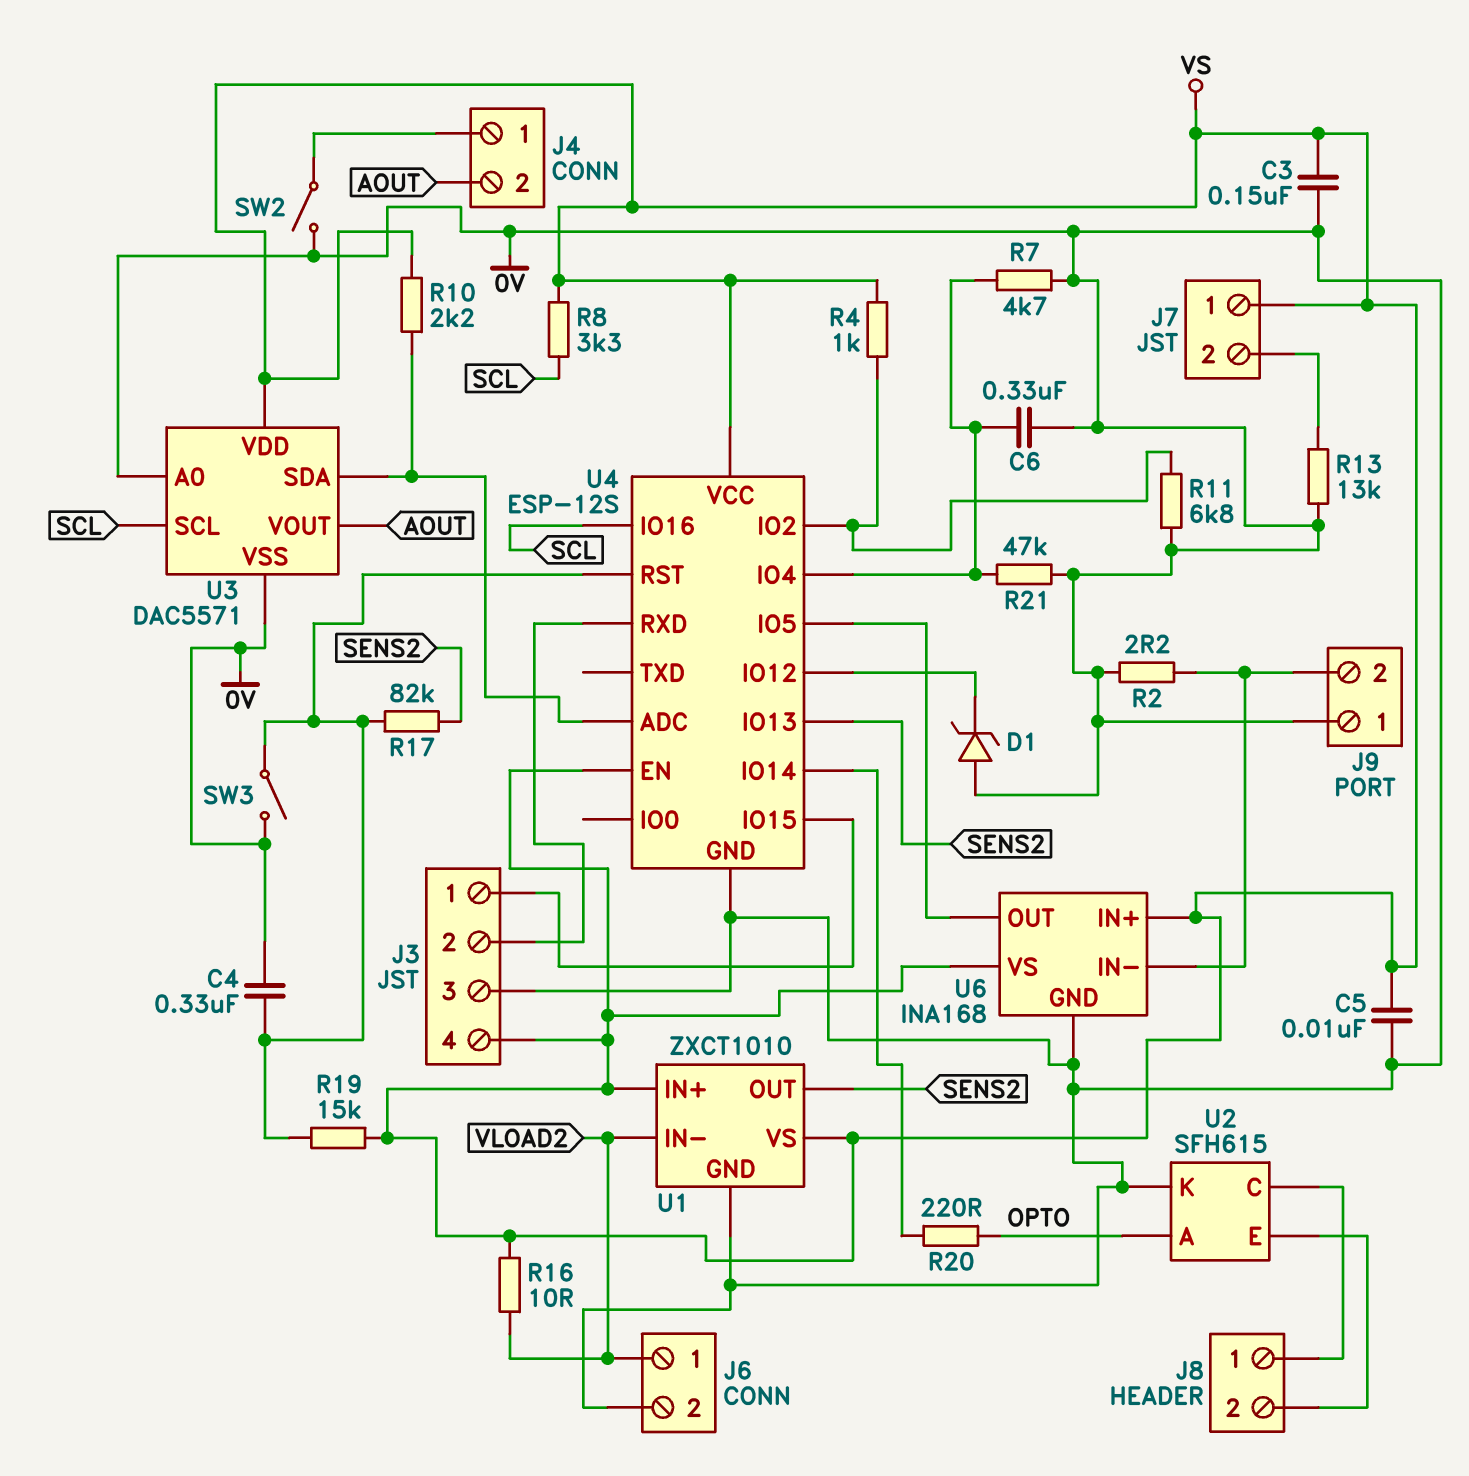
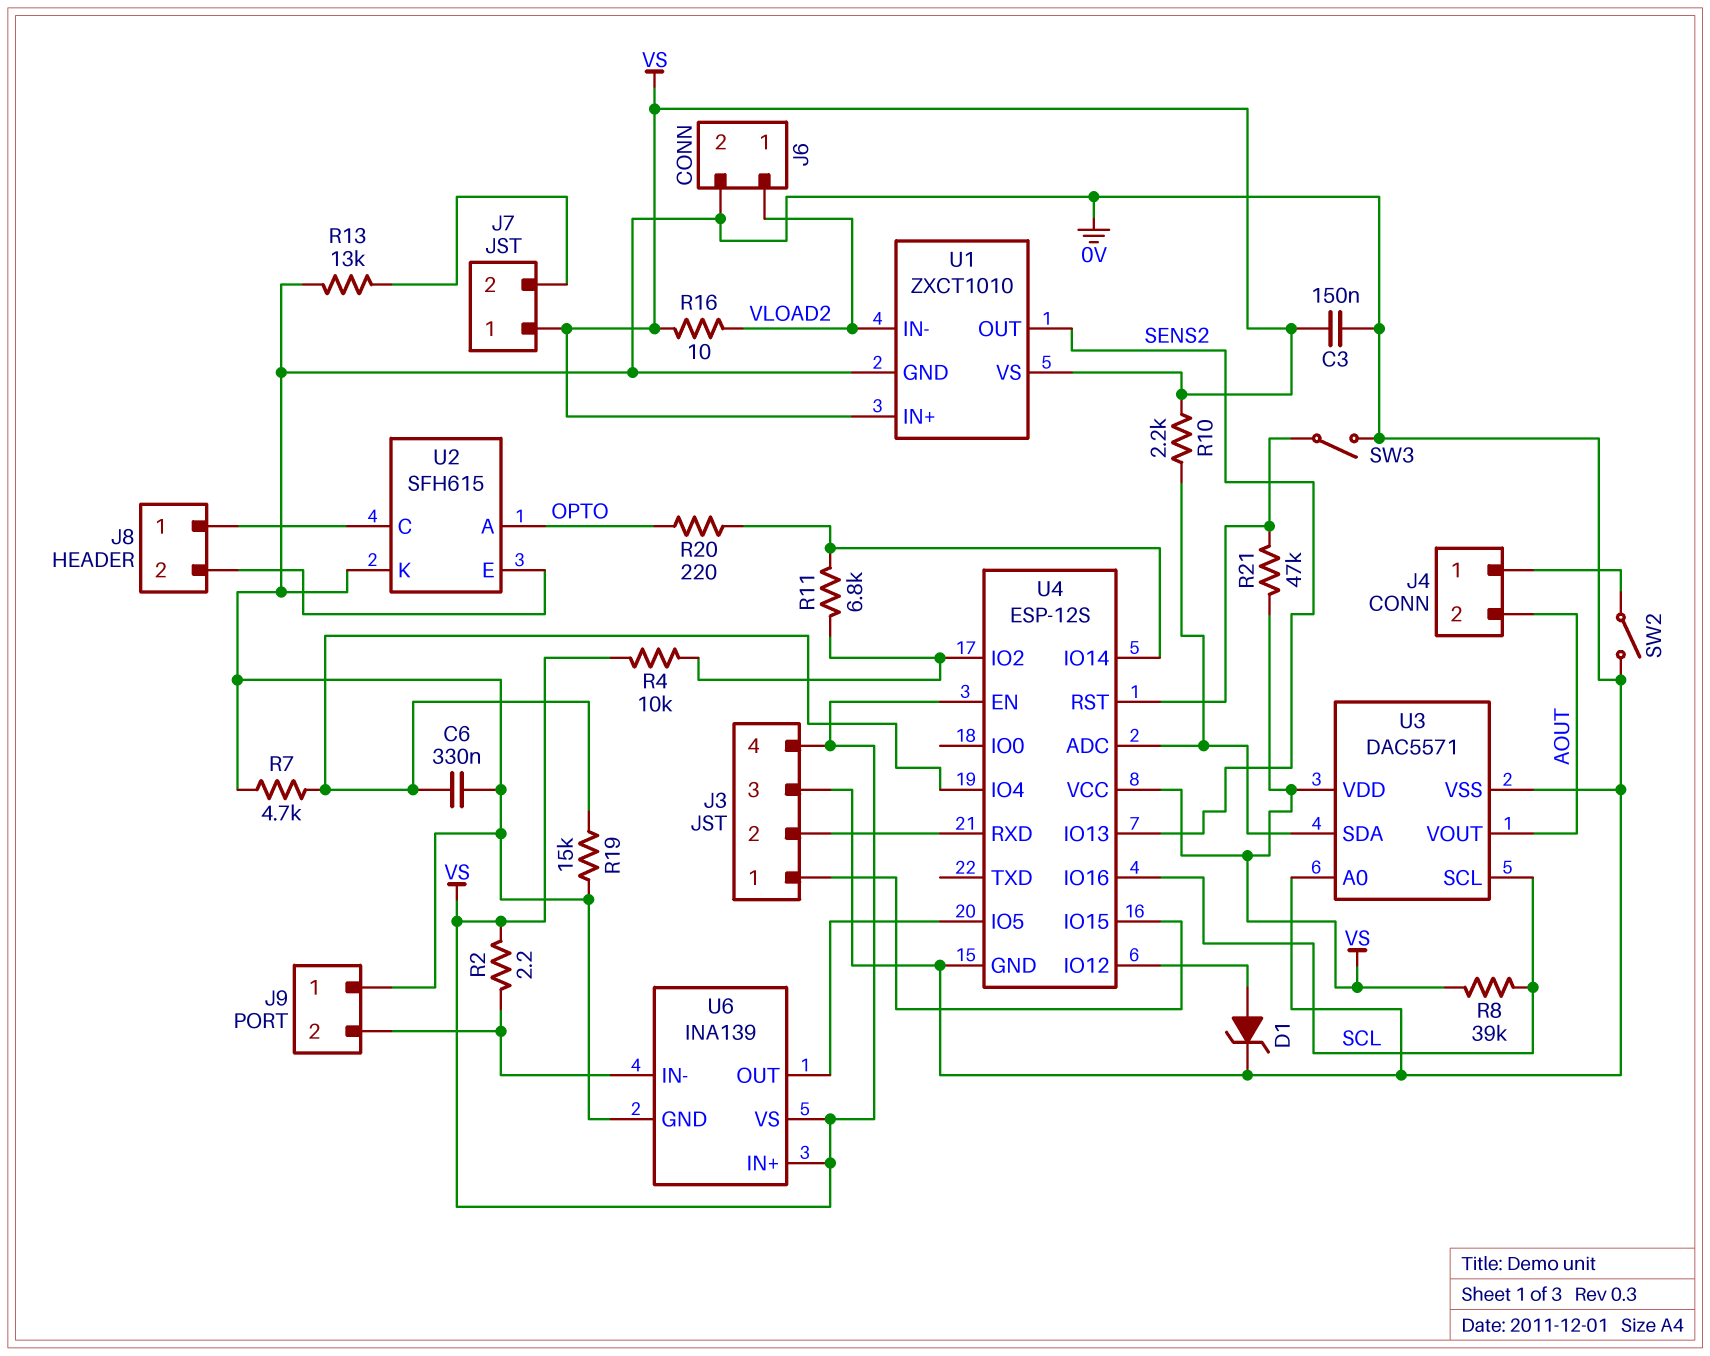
C4: 330nF (0V, U4/RST) -> none
C5: 10nF (0V, VS) -> none
D1: zener (A 0V, K U4/IO12) -> zener (A U4/IO12, K 0V)
R2: 2.2 (0V, J9/2) -> 2.2 (J9/2, VS)
R4: 1k (U4/IO2, VS) -> 10k (U4/IO2, VS)
R8: 3.3k (SCL, VS) -> 39k (SCL, VS)
R11: 6.8k (0V, U4/IO2) -> 6.8k (U4/IO2, U4/IO14)
R17: 82k (SENS2, U4/RST) -> none
R19: 15k (U4/RST, VS) -> 15k (0V, U4/IO4)
R21: 47k (0V, U4/IO4) -> 47k (U4/RST, VS)
U6: INA168 -> INA139

